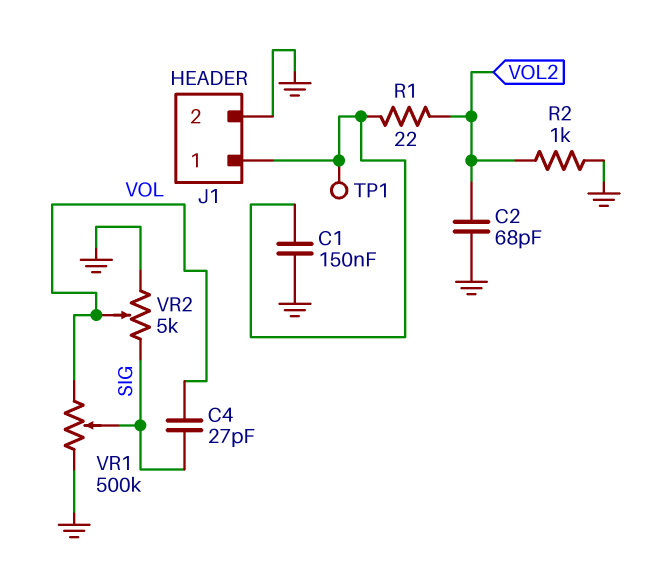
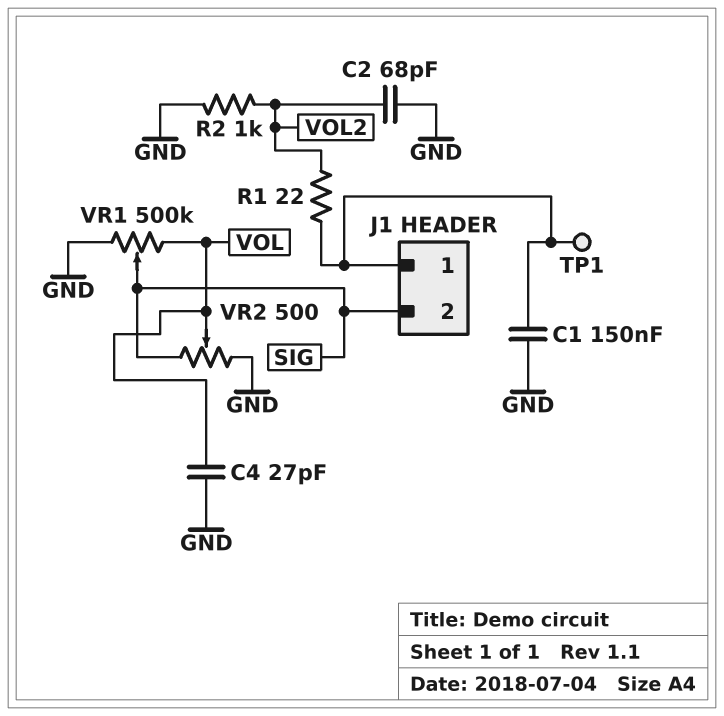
C4: 27pF (SIG, VOL) -> 27pF (GND, VOL)
J1 pin 2: GND -> SIG
VR2: 5k (GND, SIG, wiper VOL) -> 500 (GND, SIG, wiper VOL)

